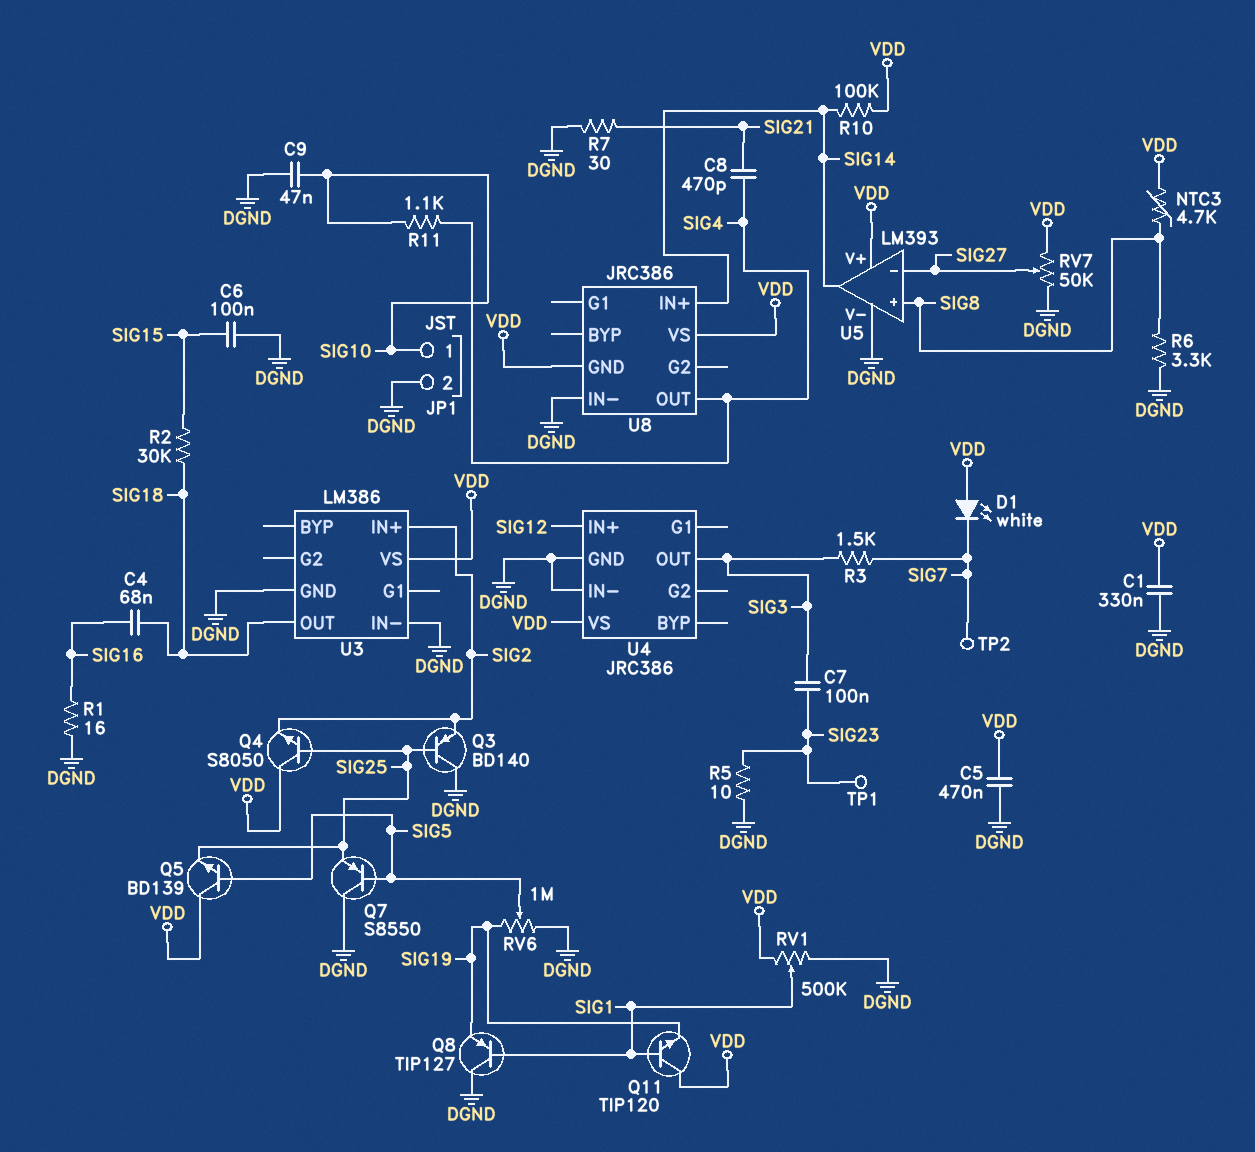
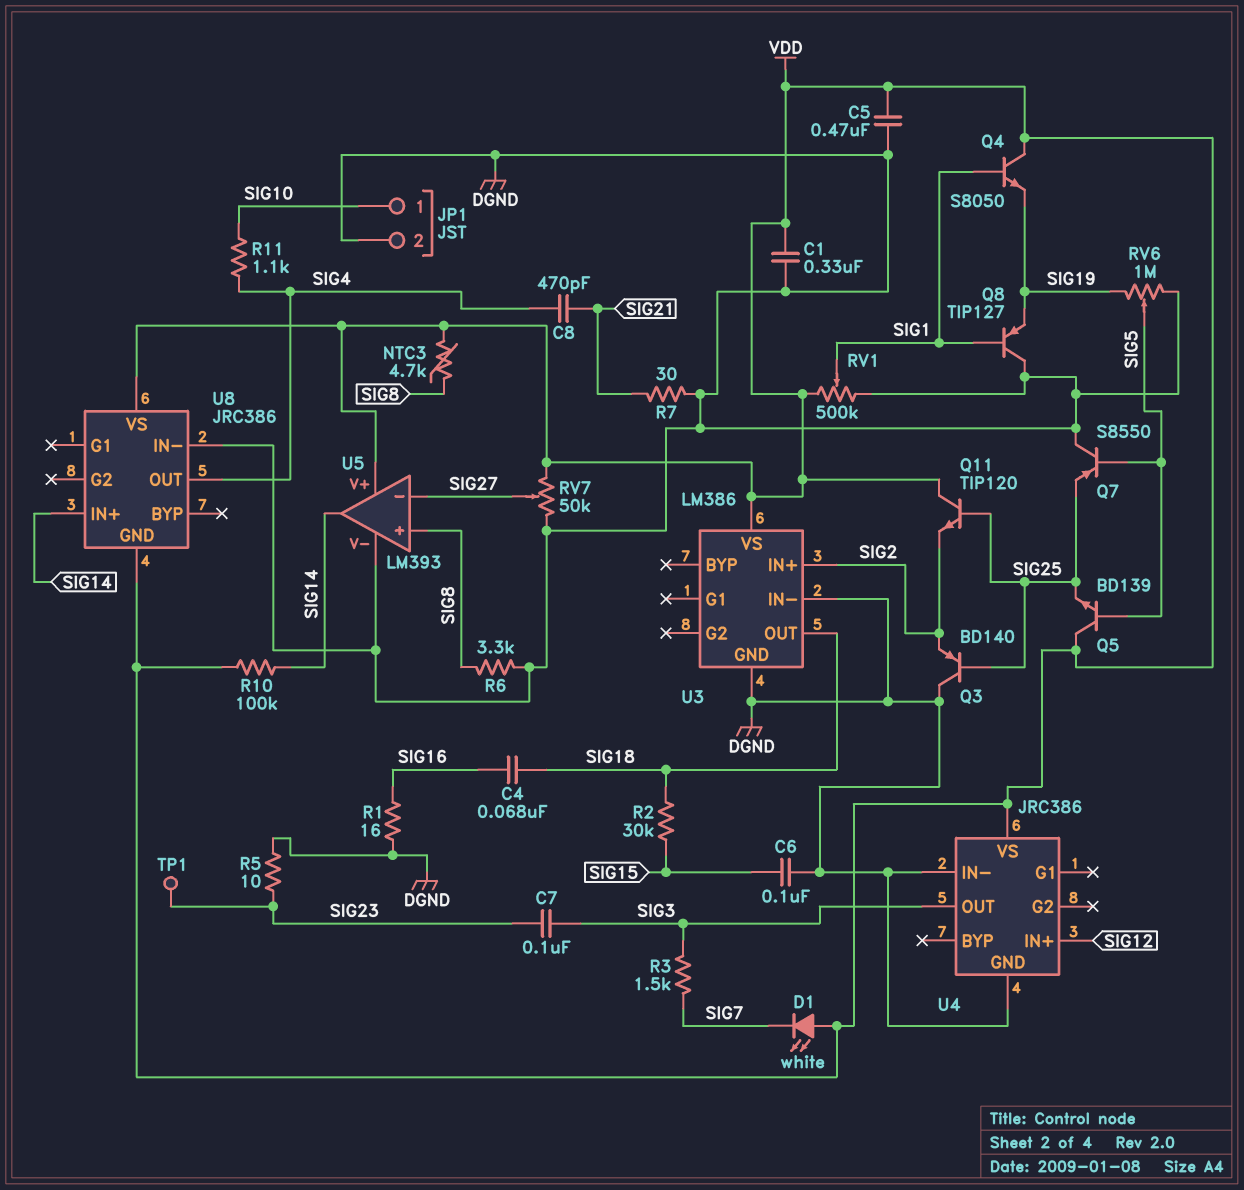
C9: 47nF (DGND, SIG10) -> none
Q4: NPN S8050 (B SIG25, C VDD, E SIG2) -> NPN S8050 (B SIG1, C VDD, E SIG19)
Q11: NPN TIP120 (B SIG1, C VDD, E SIG19) -> NPN TIP120 (B SIG25, C VDD, E SIG2)
TP2: test point (SIG7) -> none

